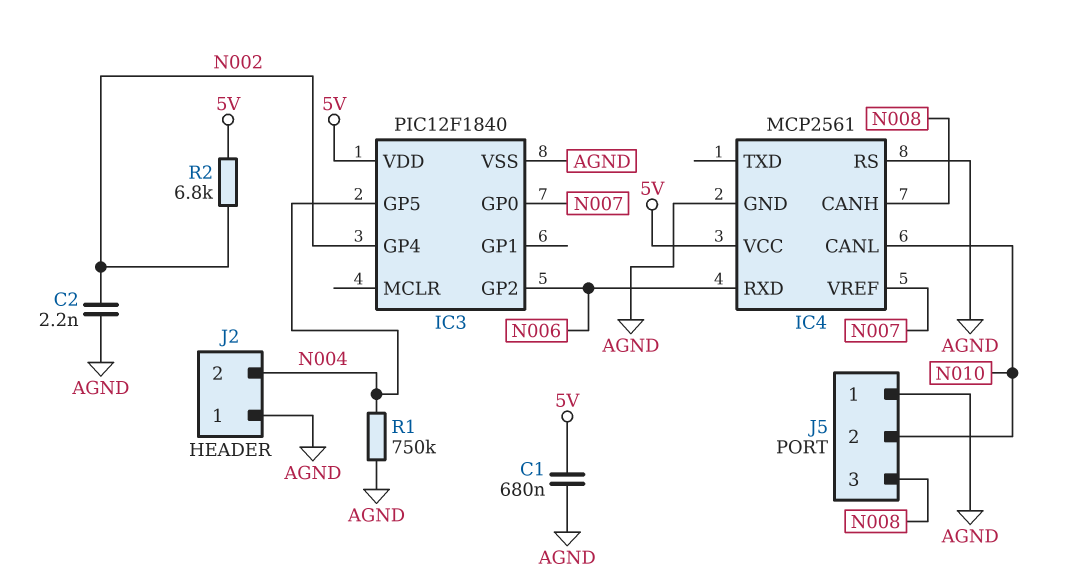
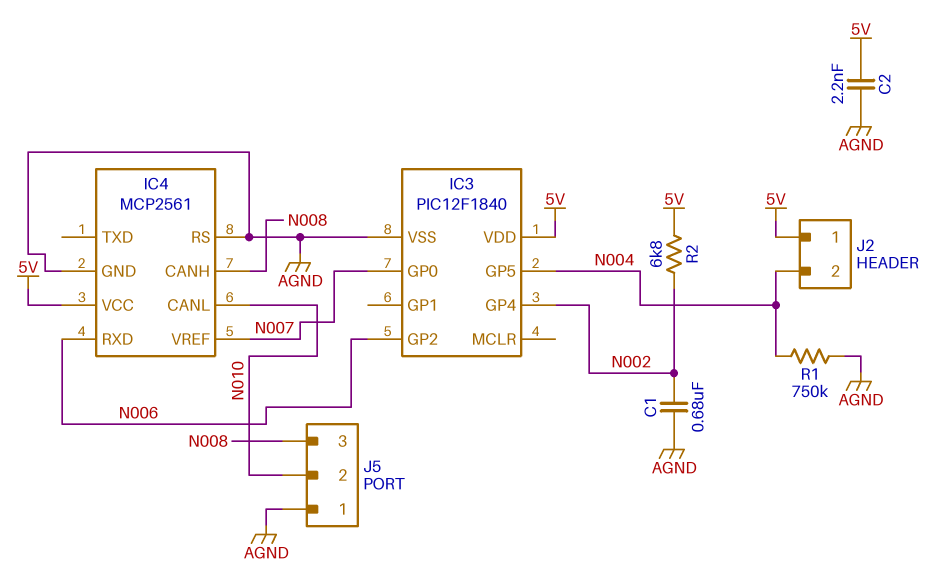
C1: 680nF (5V, AGND) -> 680nF (AGND, N002)
C2: 2.2nF (AGND, N002) -> 2.2nF (5V, AGND)
J2 pin 1: AGND -> 5V

